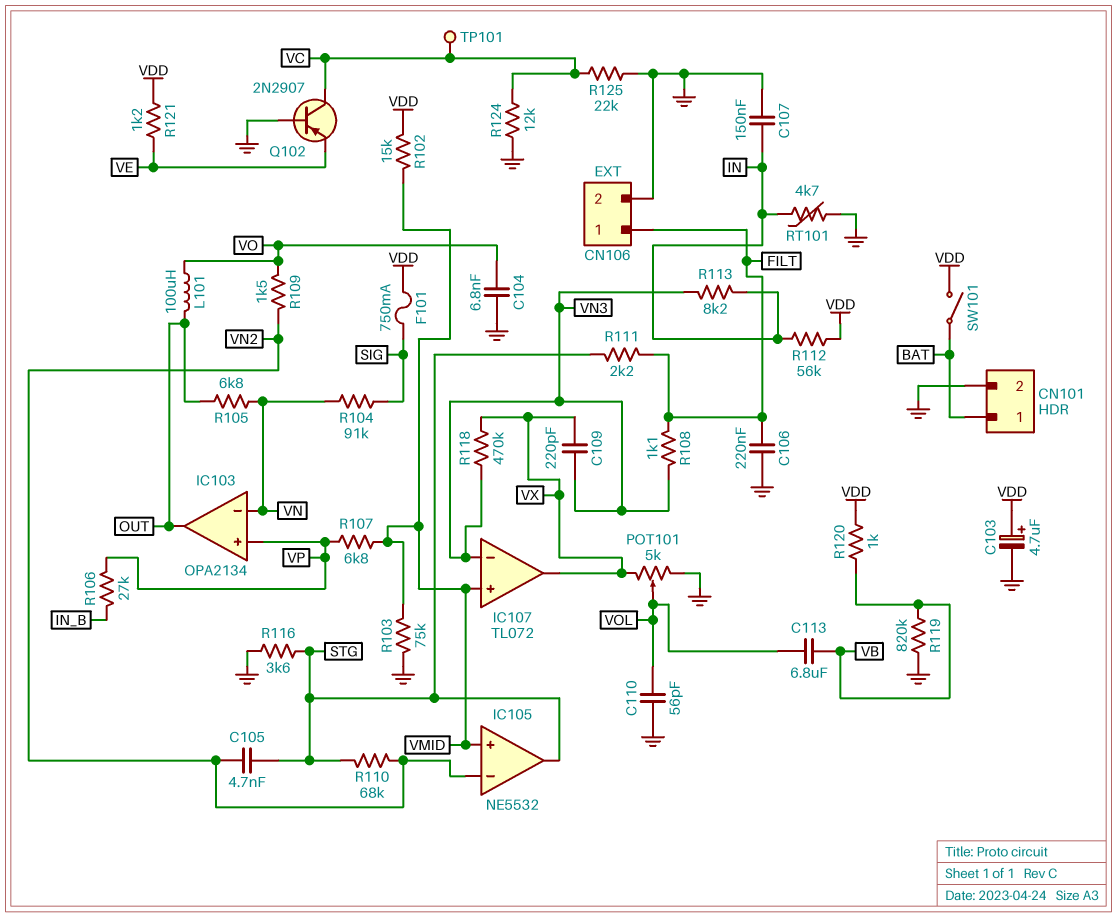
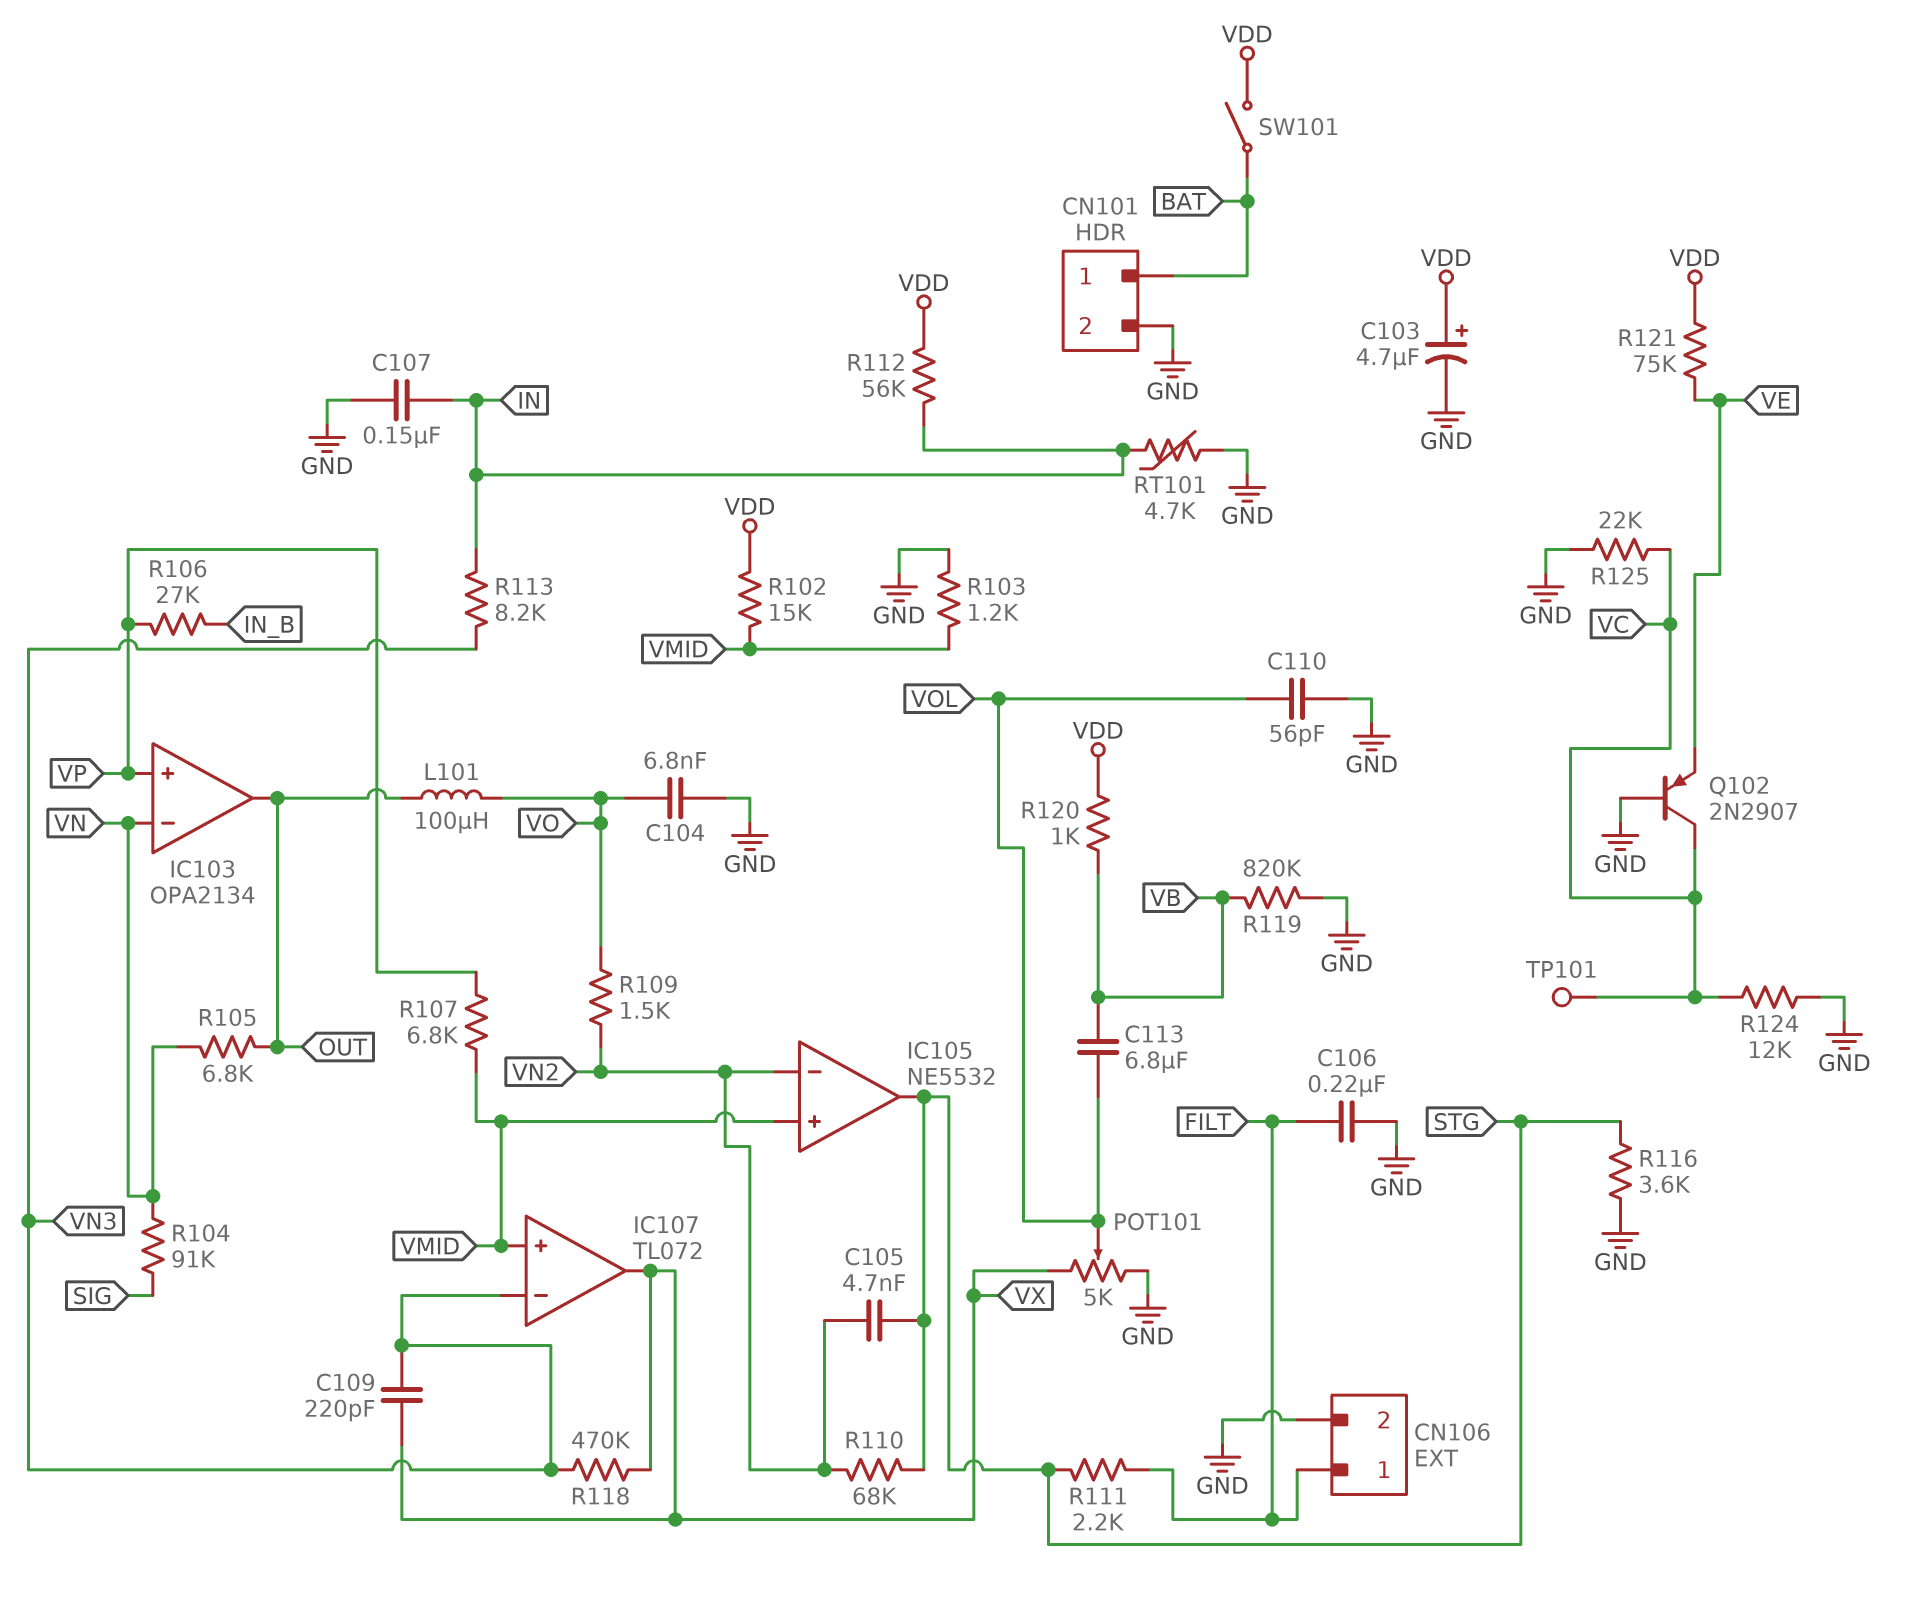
F101: 750mA (SIG, VDD) -> none
R103: 75k (GND, VMID) -> 1.2k (GND, VMID)
R108: 1.1k (FILT, VN3) -> none
R121: 1.2k (VDD, VE) -> 75k (VDD, VE)

